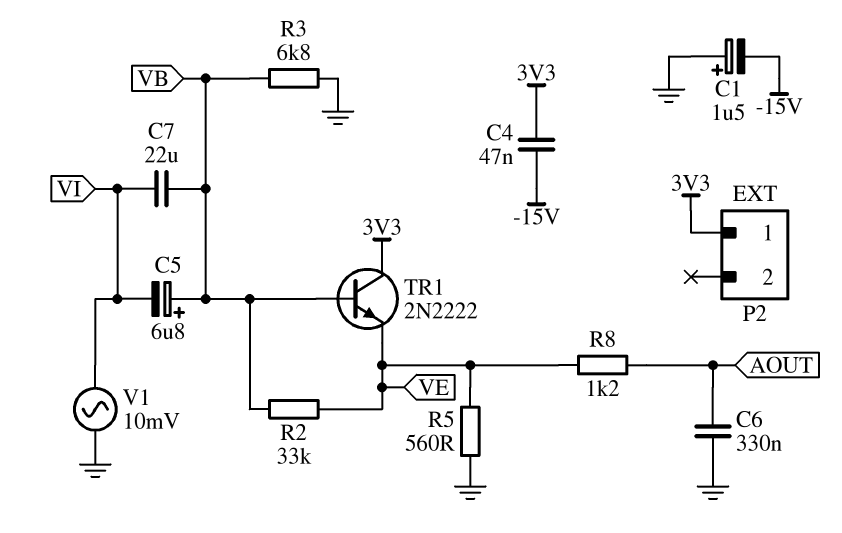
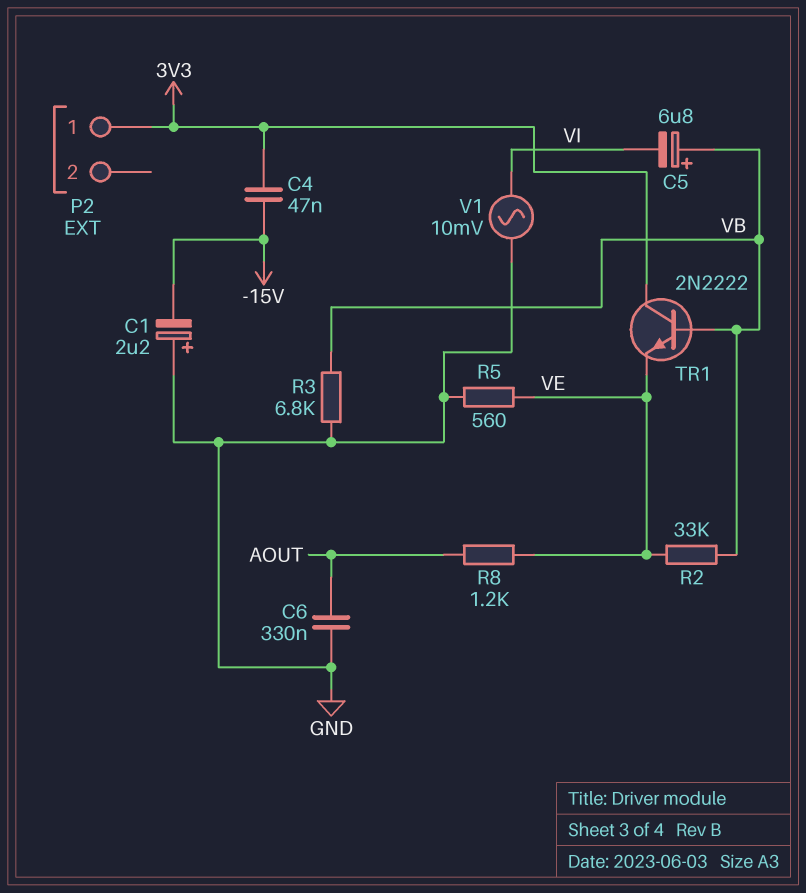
C1: 1.5uF (plus GND, minus -15V) -> 2.2uF (plus GND, minus -15V)
C7: 22uF (VB, VI) -> none

